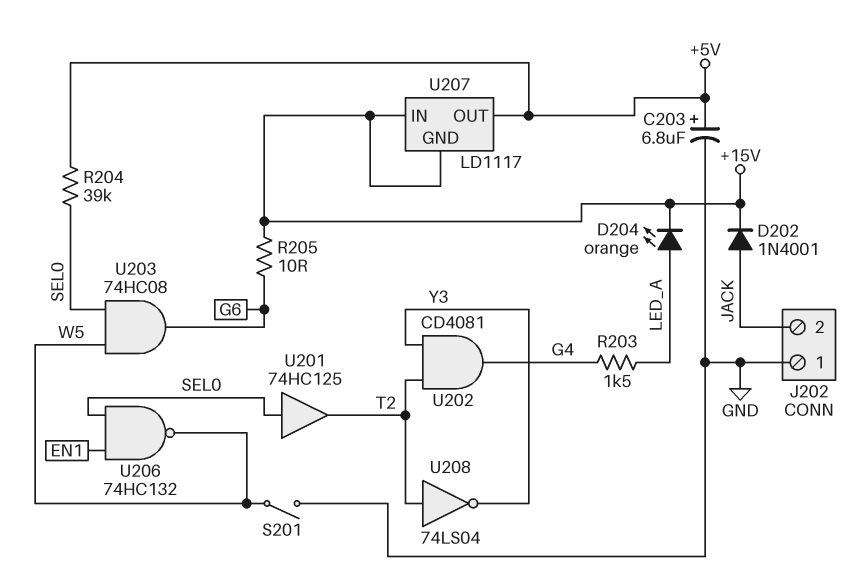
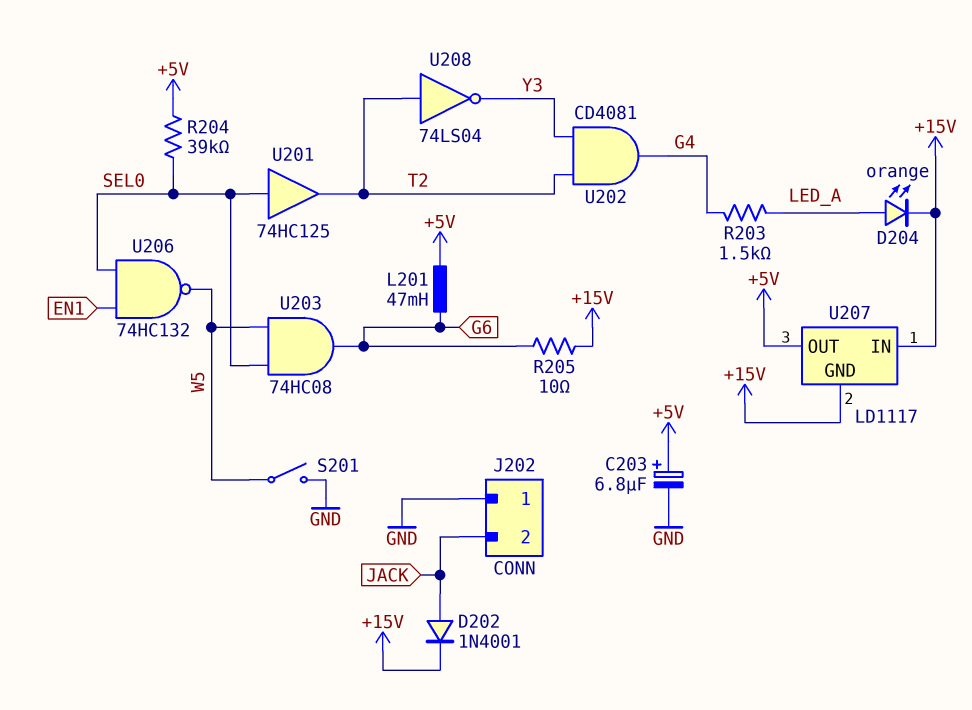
L201: none -> 47mH (+5V, G6)

